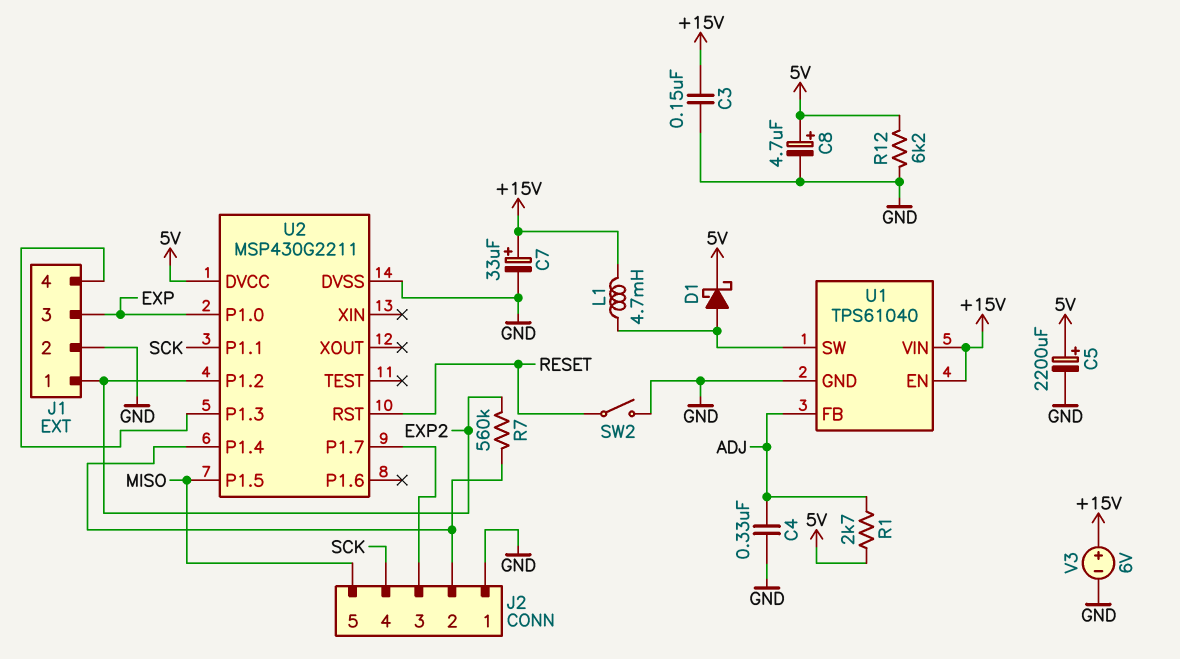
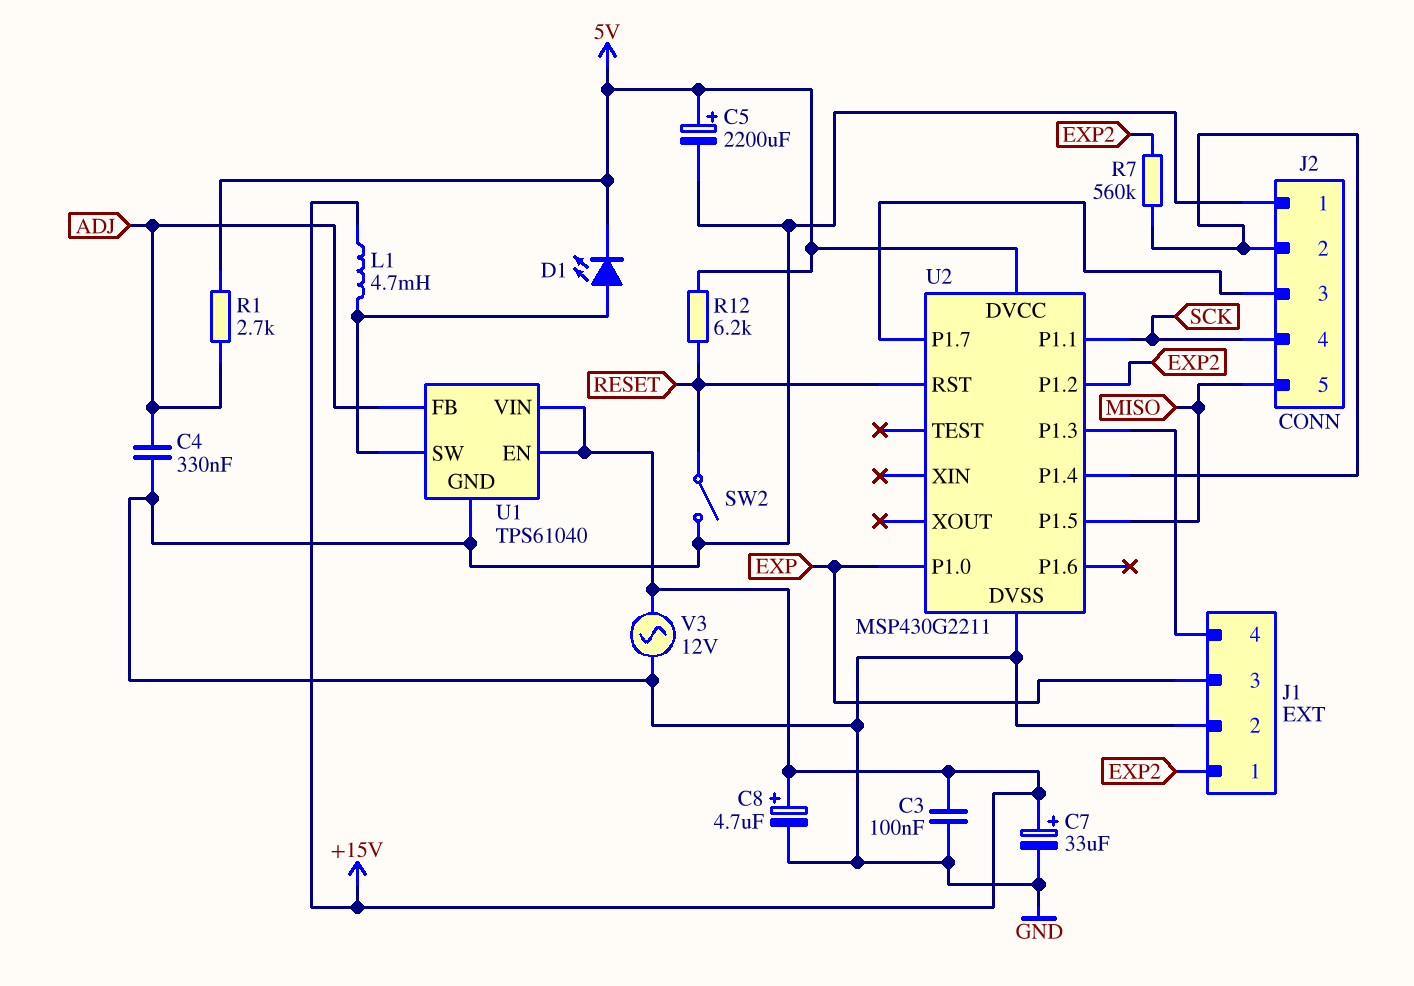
C3: 150nF (+15V, GND) -> 100nF (+15V, GND)
C8: 4.7uF (plus 5V, minus GND) -> 4.7uF (plus +15V, minus GND)
D1: schottky (A U1/SW, K 5V) -> LED (A U1/SW, K 5V)
R12: 6.2k (5V, GND) -> 6.2k (5V, RESET)
V3: 6V (plus +15V, minus GND) -> AC 12V (+15V, GND)

